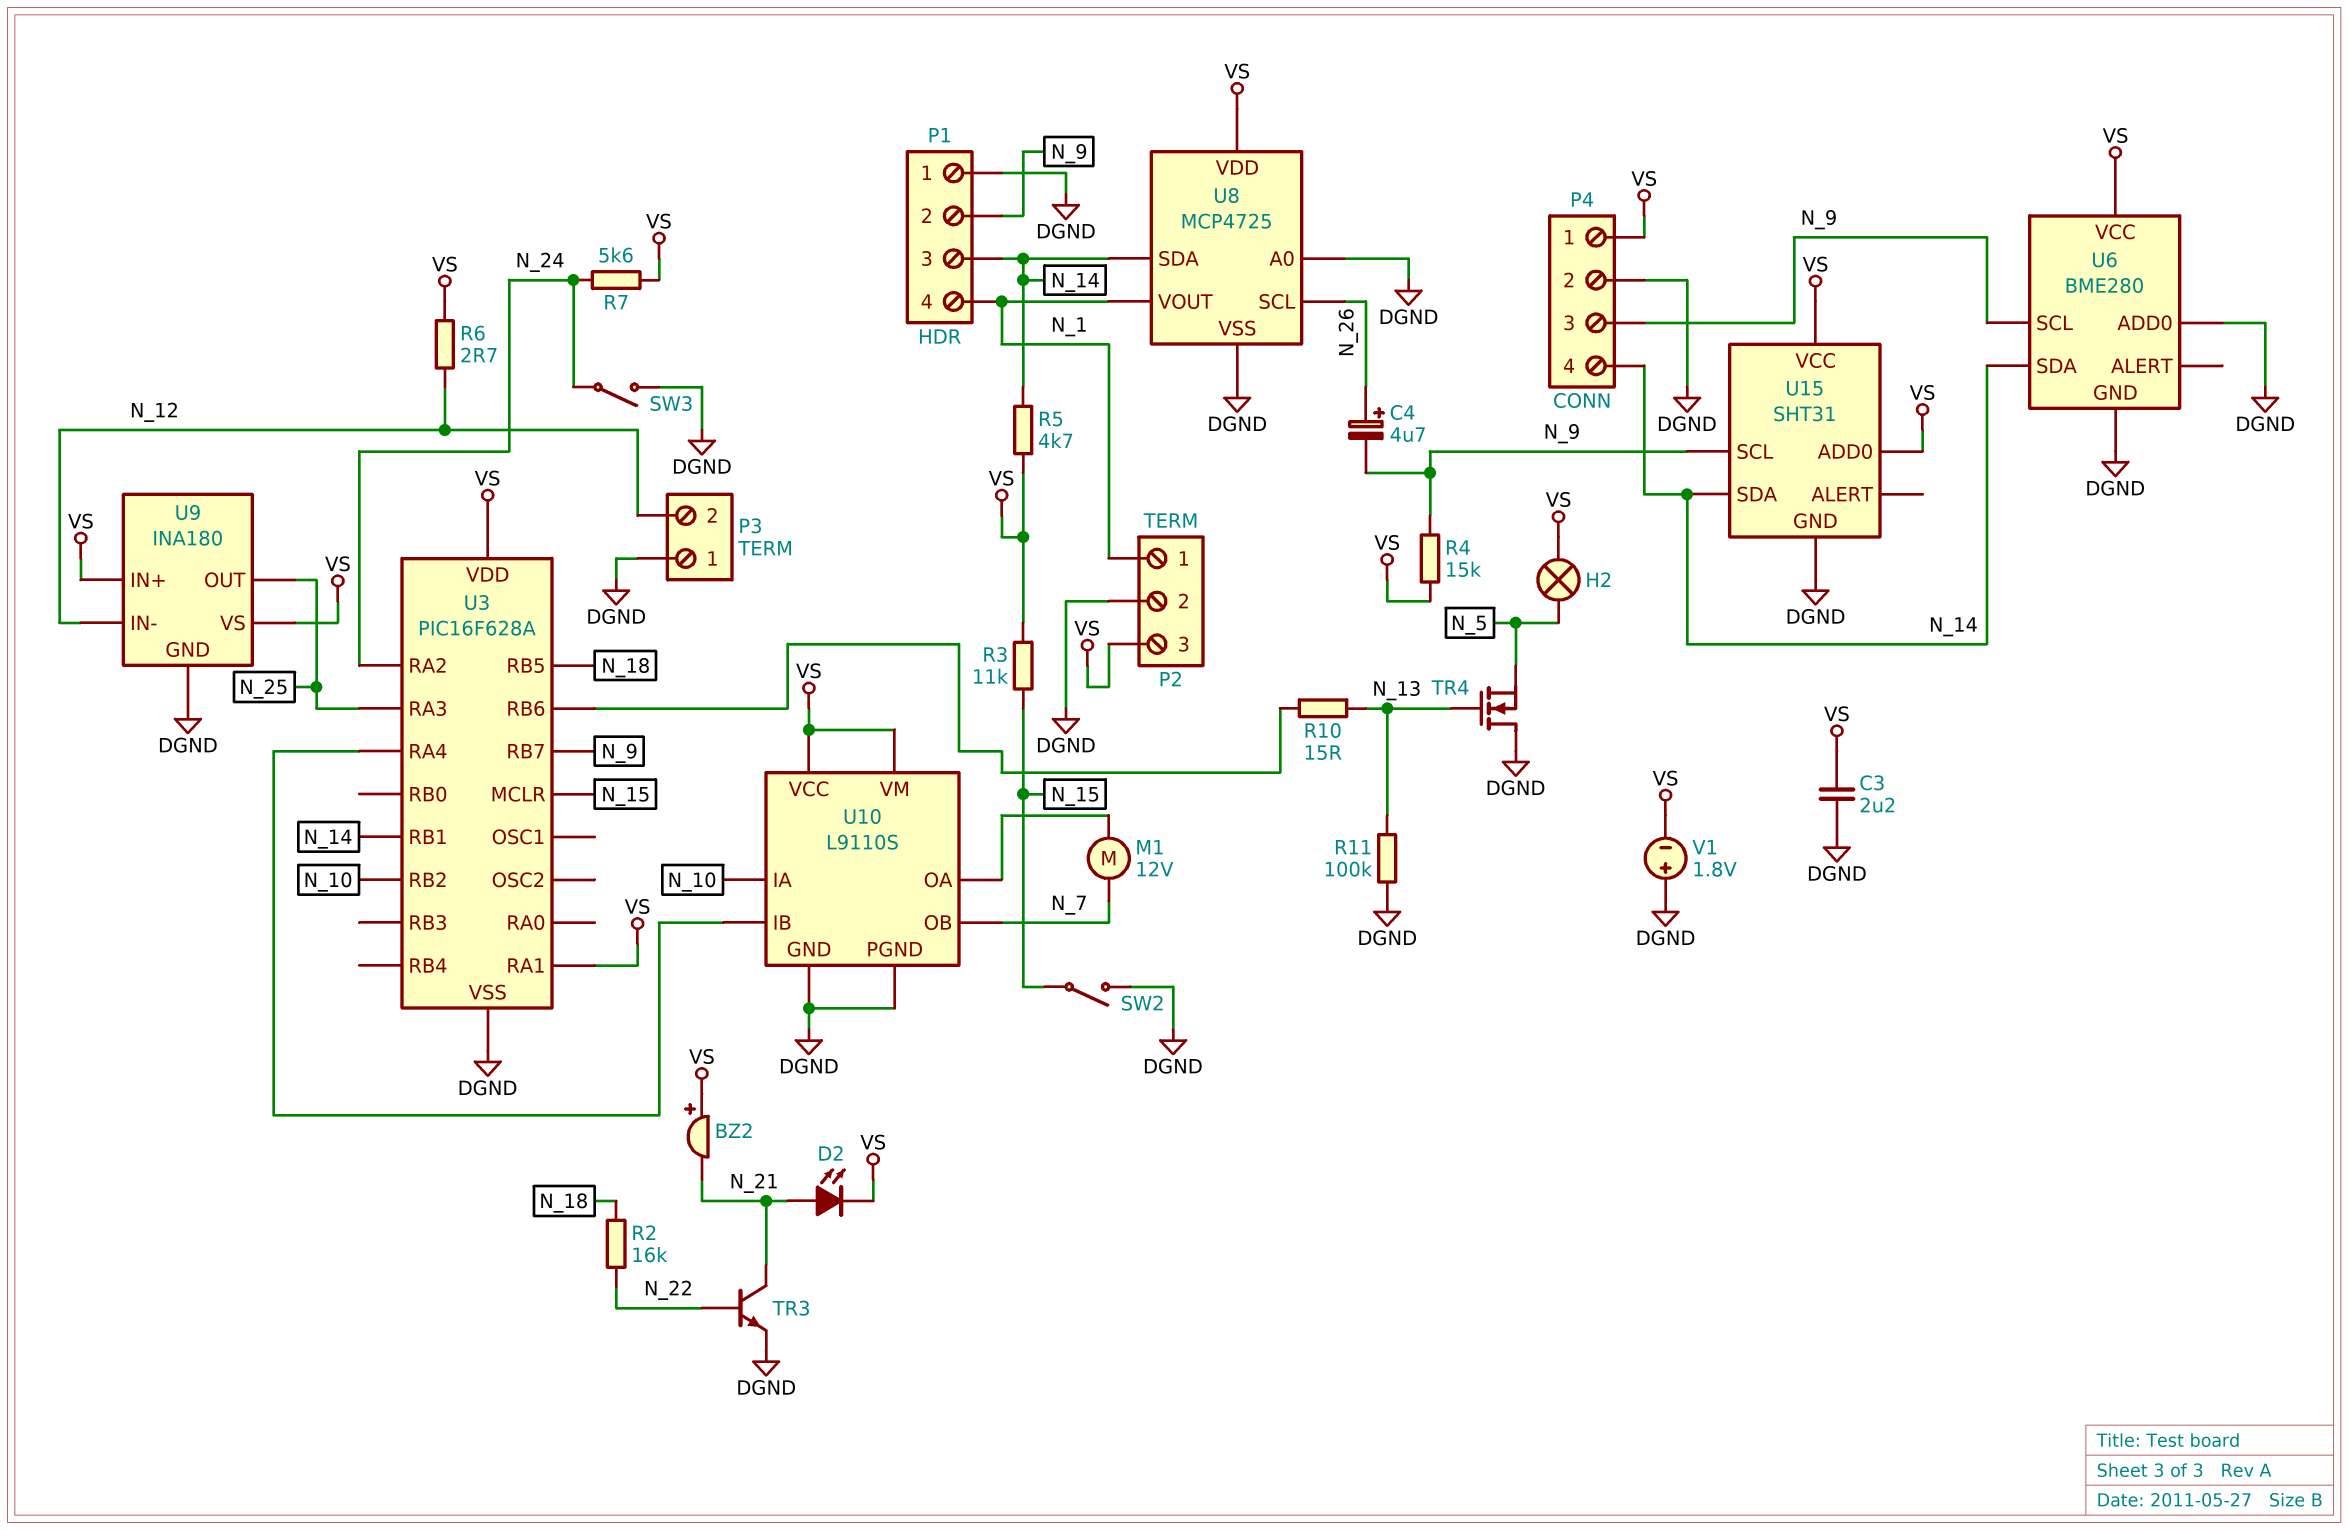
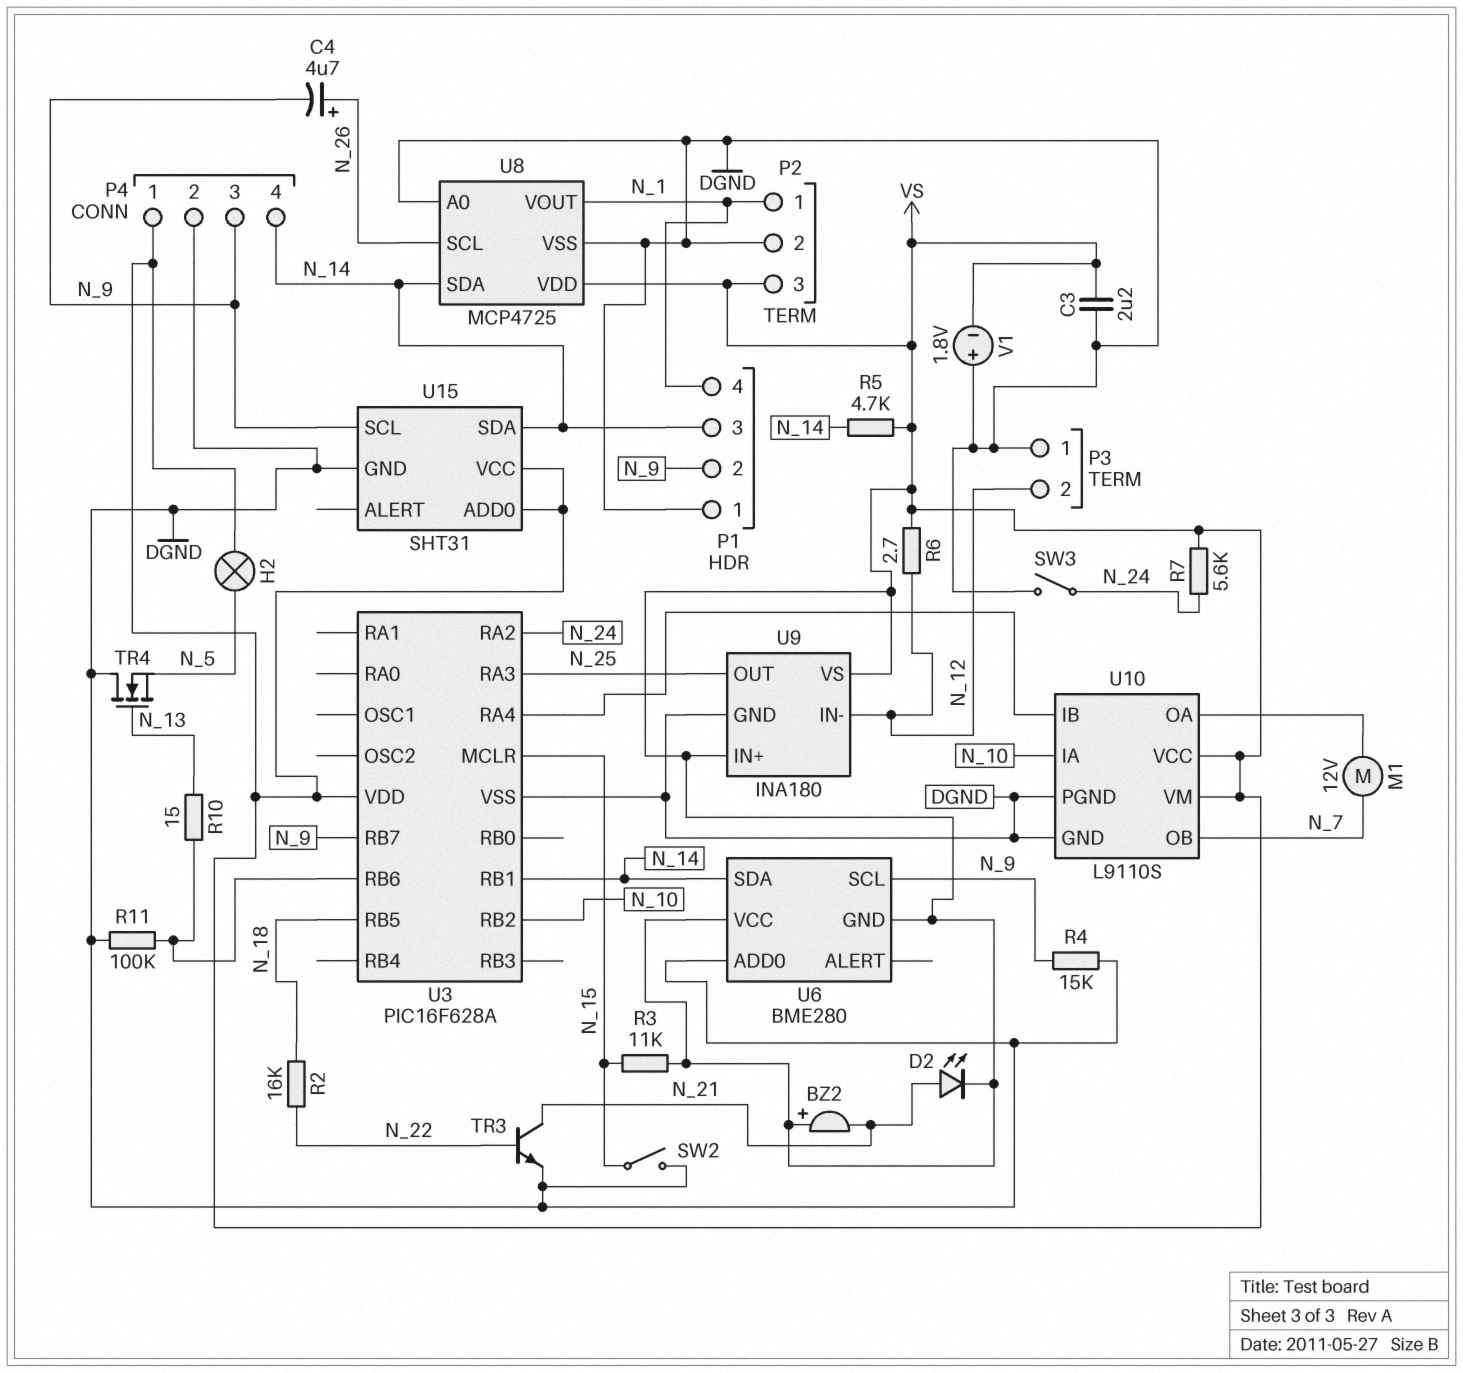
R4: 15k (N_9, VS) -> 15k (DGND, N_9)
R11: 100k (DGND, N_13) -> 100k (DGND, U3/RB6)
U3 pin RA1: VS -> none
U6 pin GND: DGND -> VS

